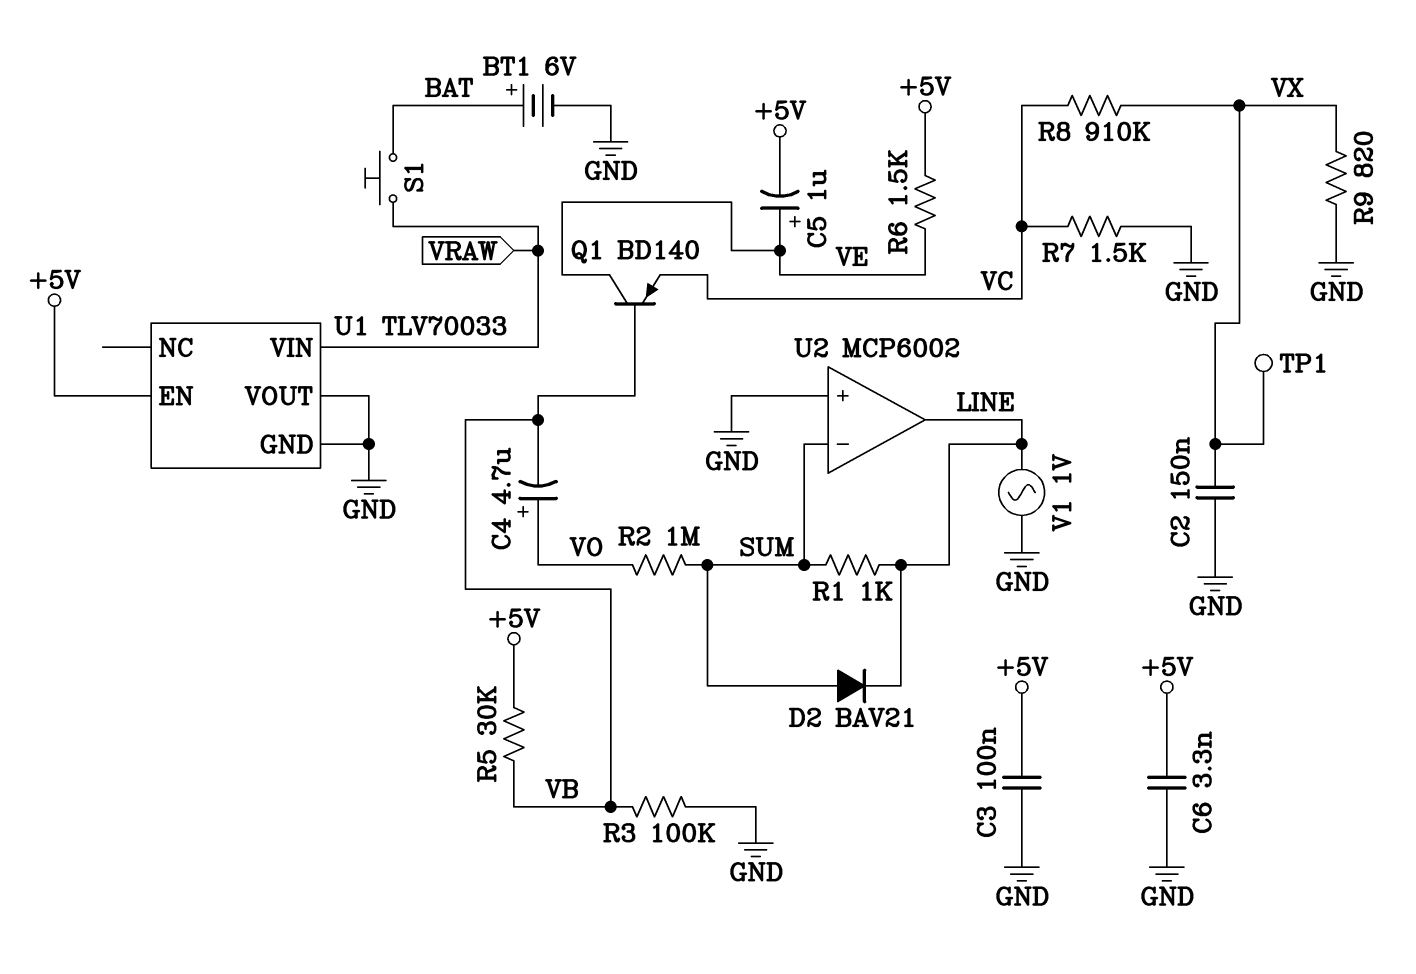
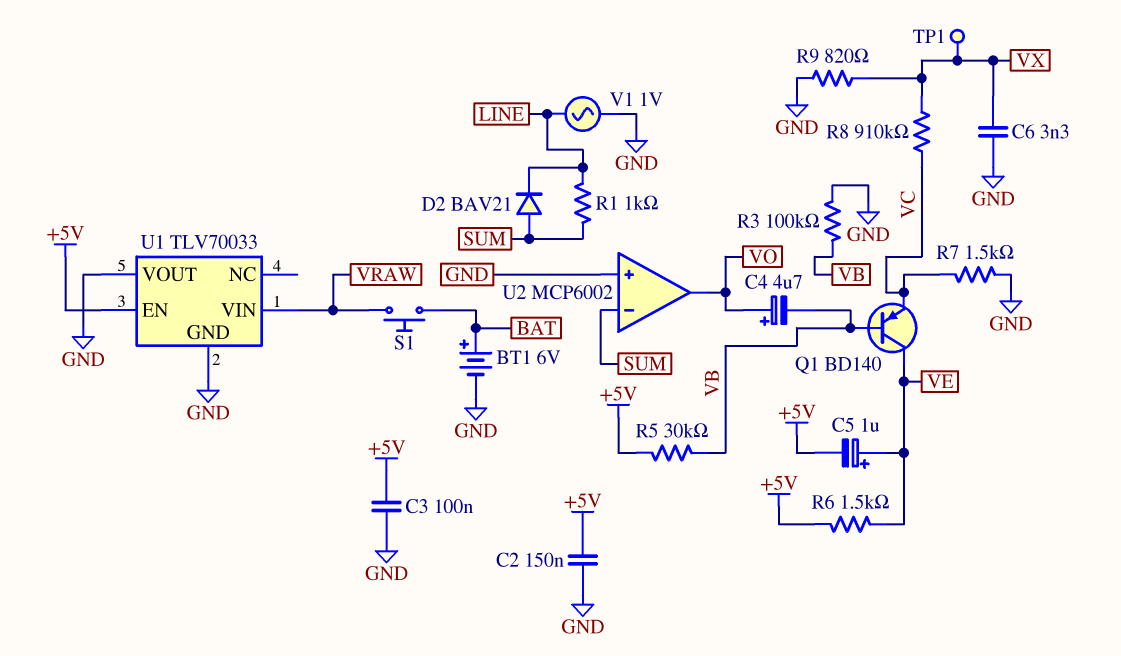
C2: 150nF (GND, VX) -> 150nF (+5V, GND)
C6: 3.3nF (+5V, GND) -> 3.3nF (GND, VX)
R2: 1M (SUM, VO) -> none
U2 pin out: LINE -> VO

